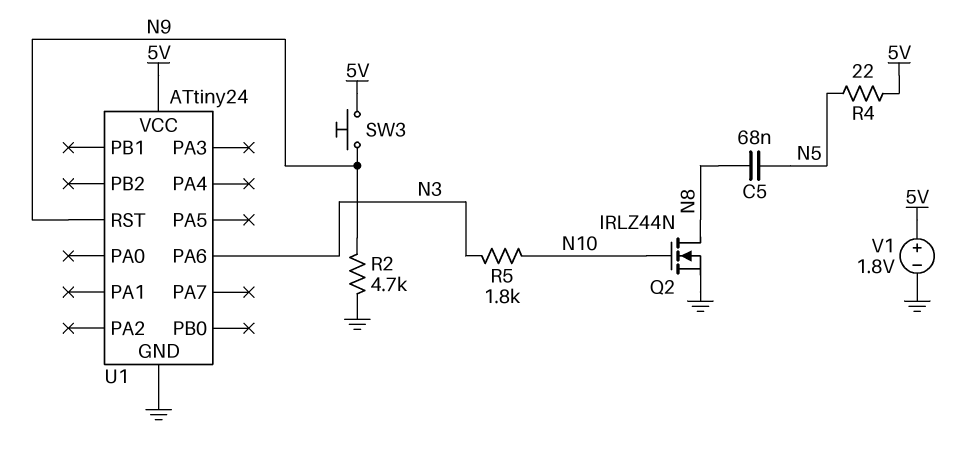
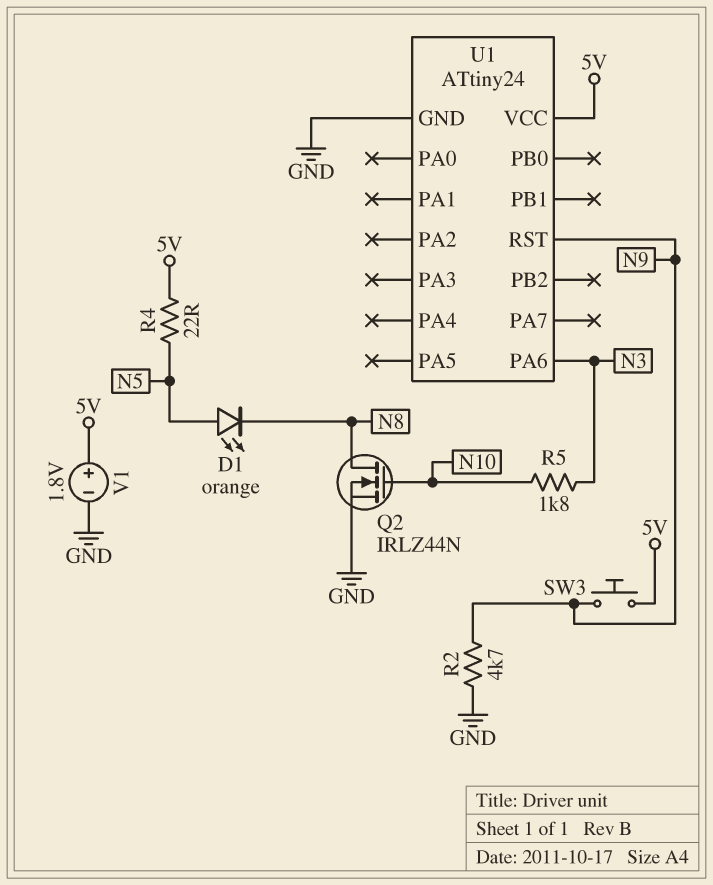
C5: 68nF (N5, N8) -> none
D1: none -> LED orange (A N5, K N8)

